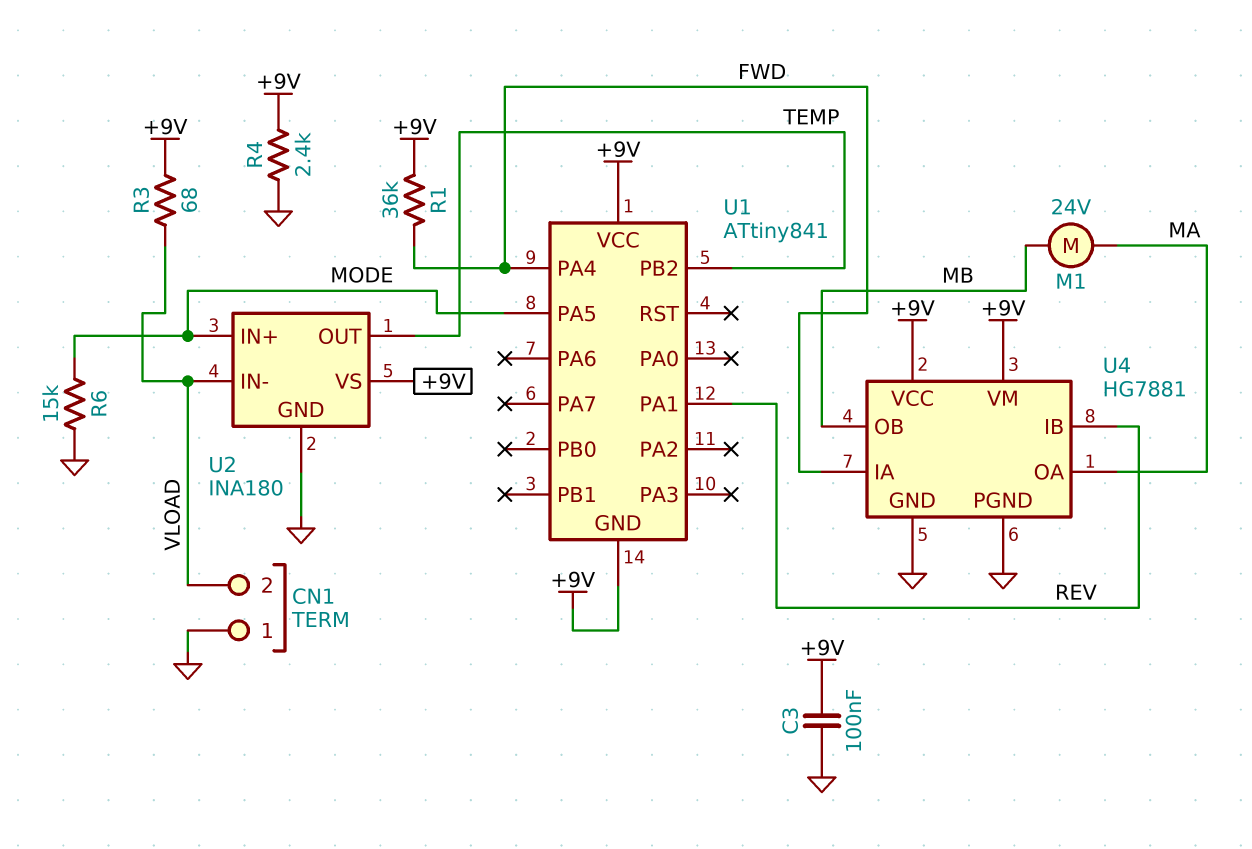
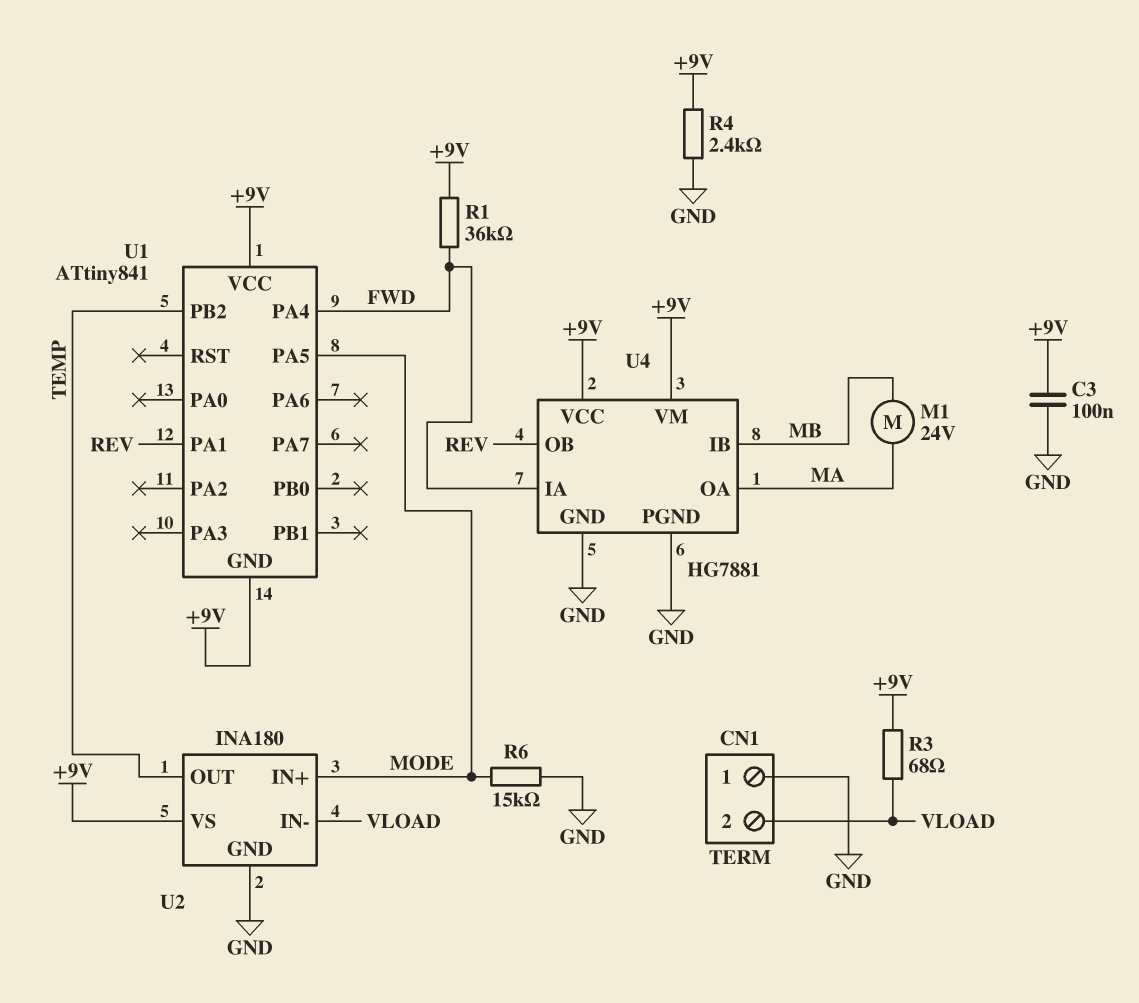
U4 pin IB: REV -> MB
U4 pin OB: MB -> REV

